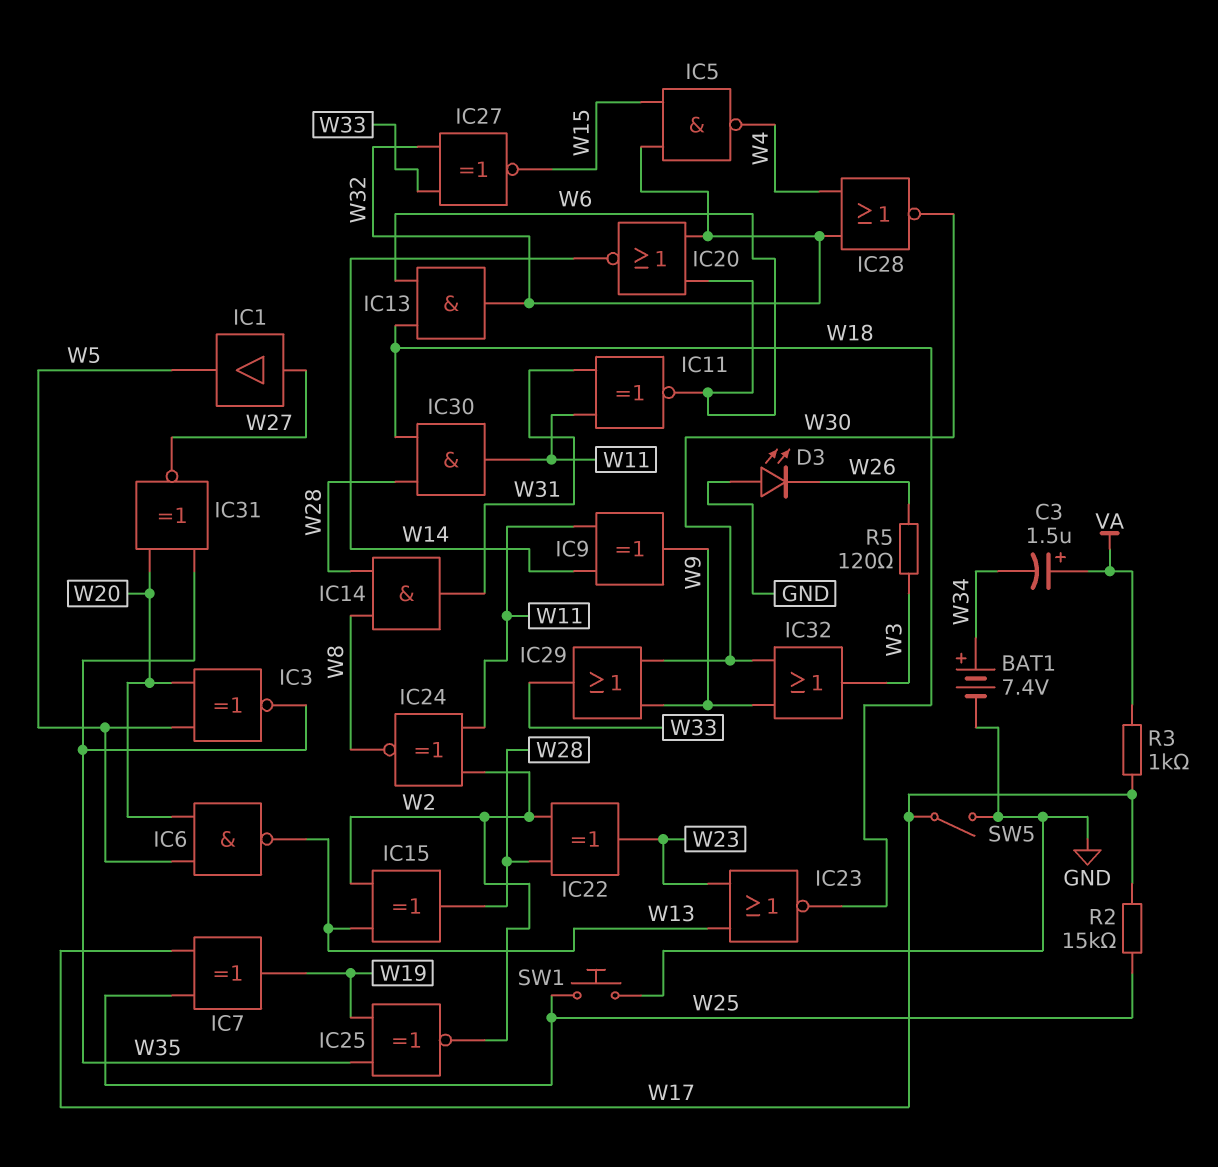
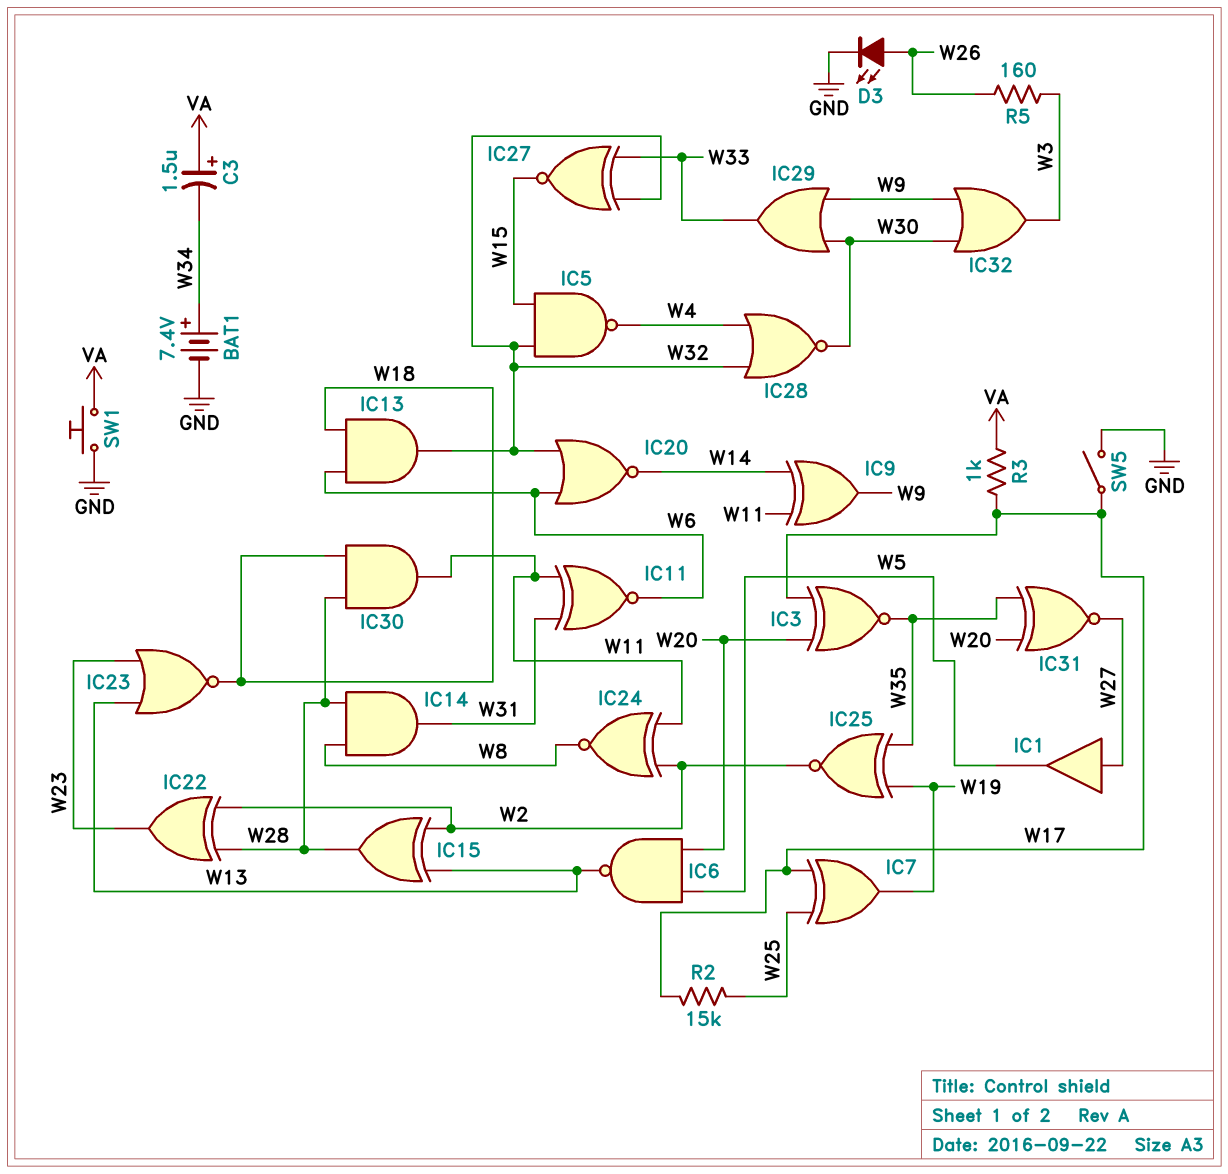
D3: LED (A GND, K W26) -> LED (A W26, K GND)
IC3: XNOR (in W5, in W20, out W35) -> XNOR (in W17, in W20, out W35)
R5: 120 (W3, W26) -> 160 (W3, W26)
SW1: button (GND, W25) -> button (GND, VA)

